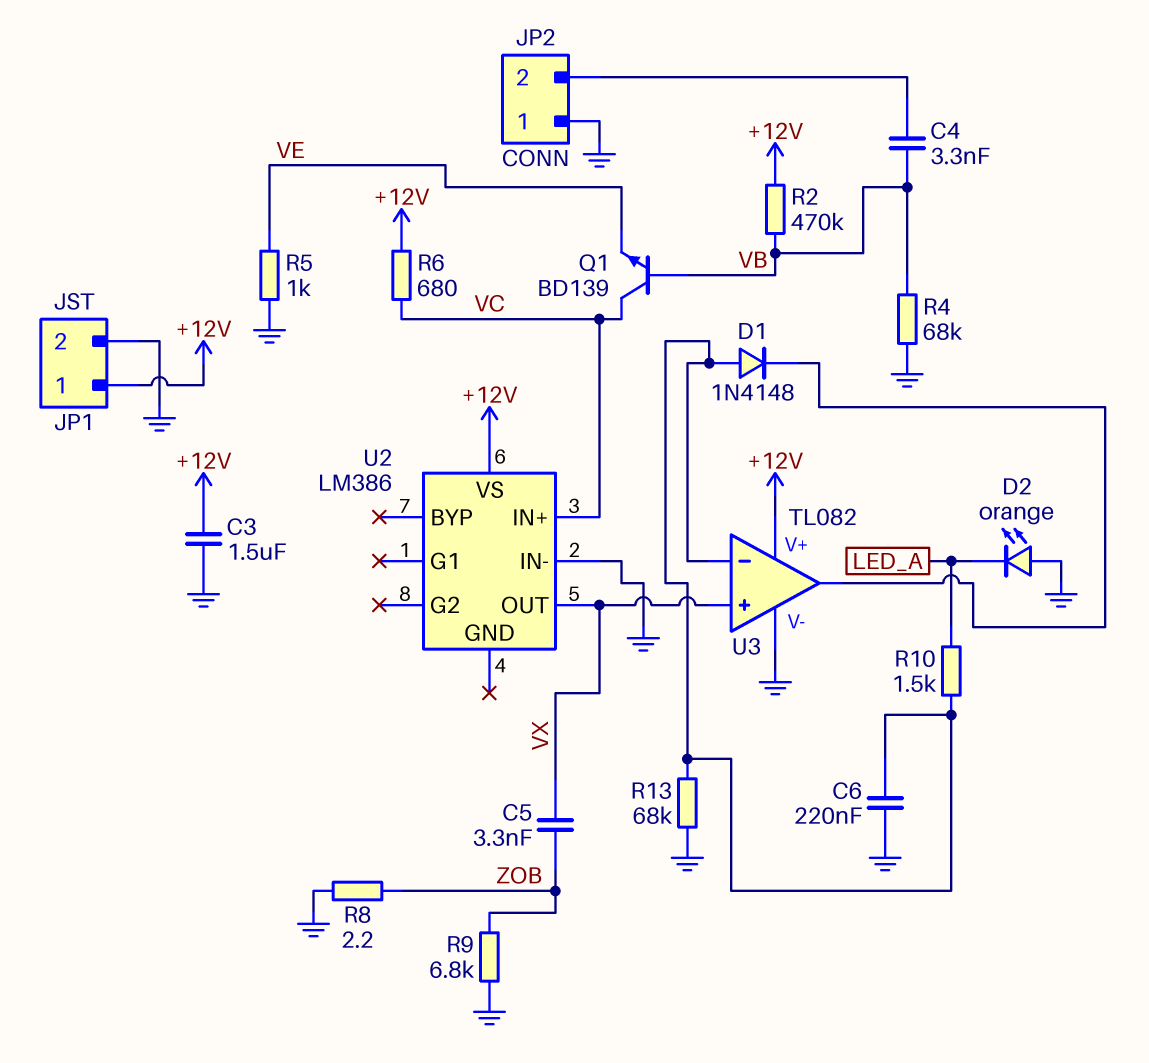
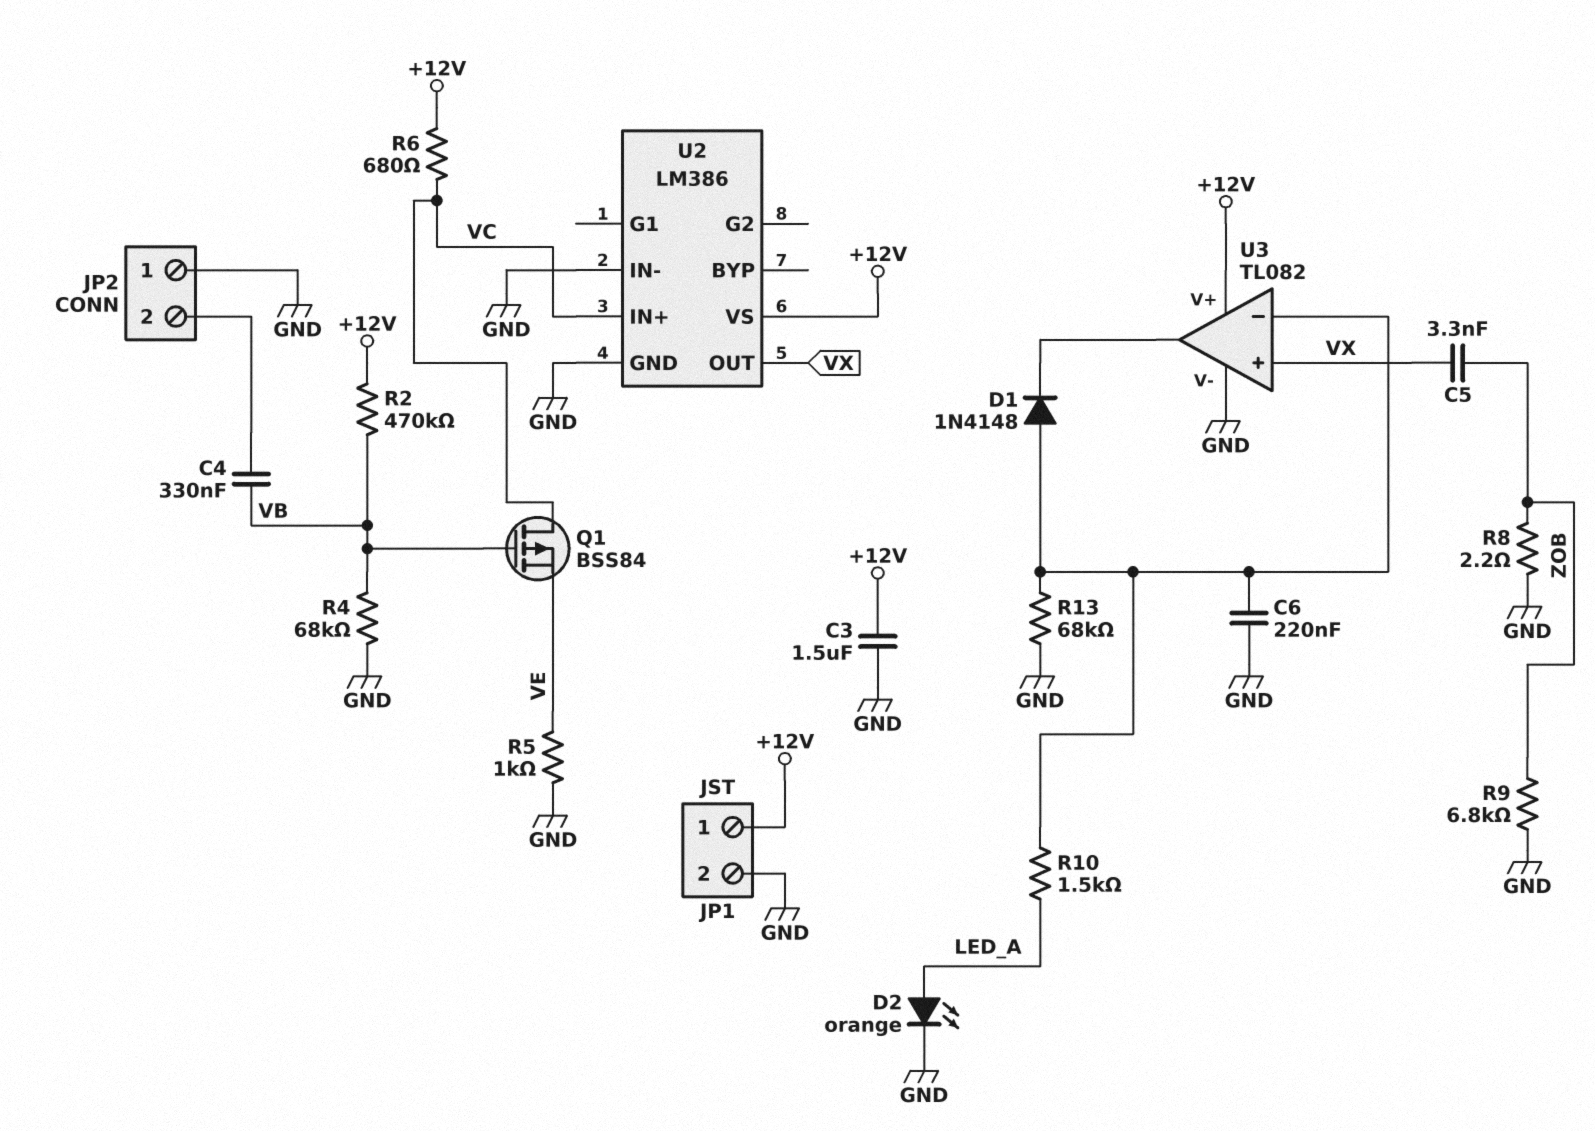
C4: 3.3nF (JP2/2, VB) -> 330nF (JP2/2, VB)
D2: LED orange (A GND, K LED_A) -> LED orange (A LED_A, K GND)
Q1: NPN BD139 (B VB, C VC, E VE) -> PMOS BSS84 (G VB, D VC, S VE)
U2 pin GND: none -> GND

